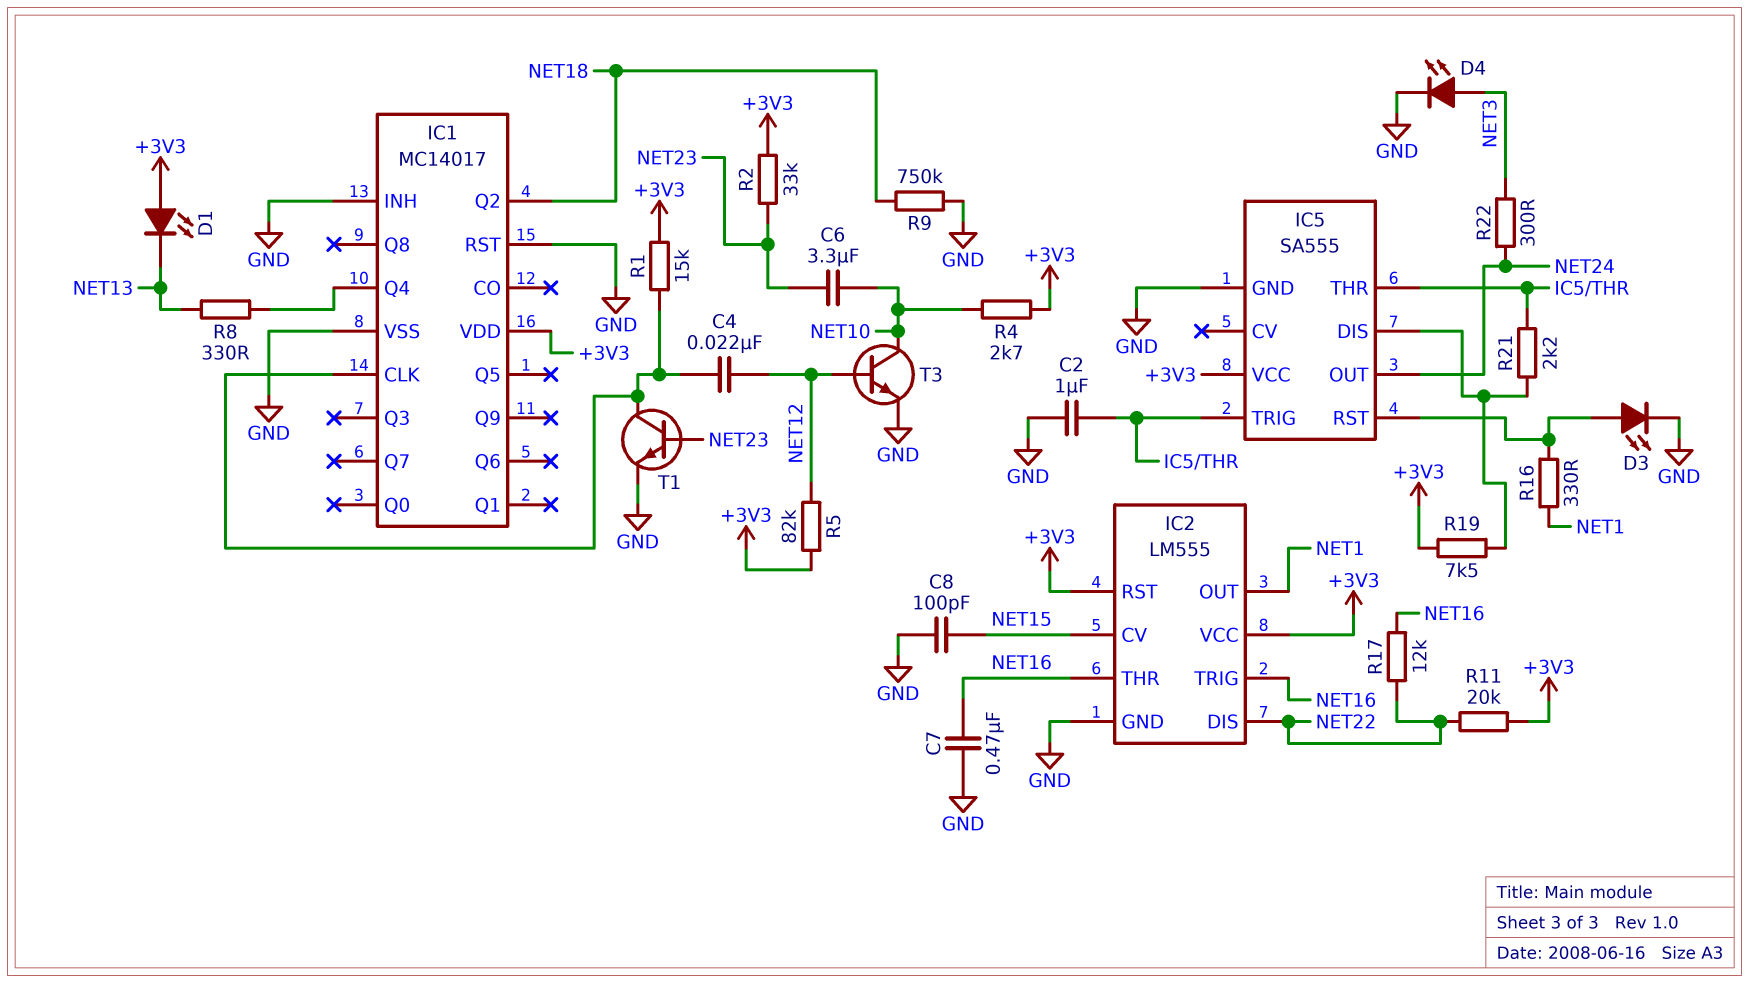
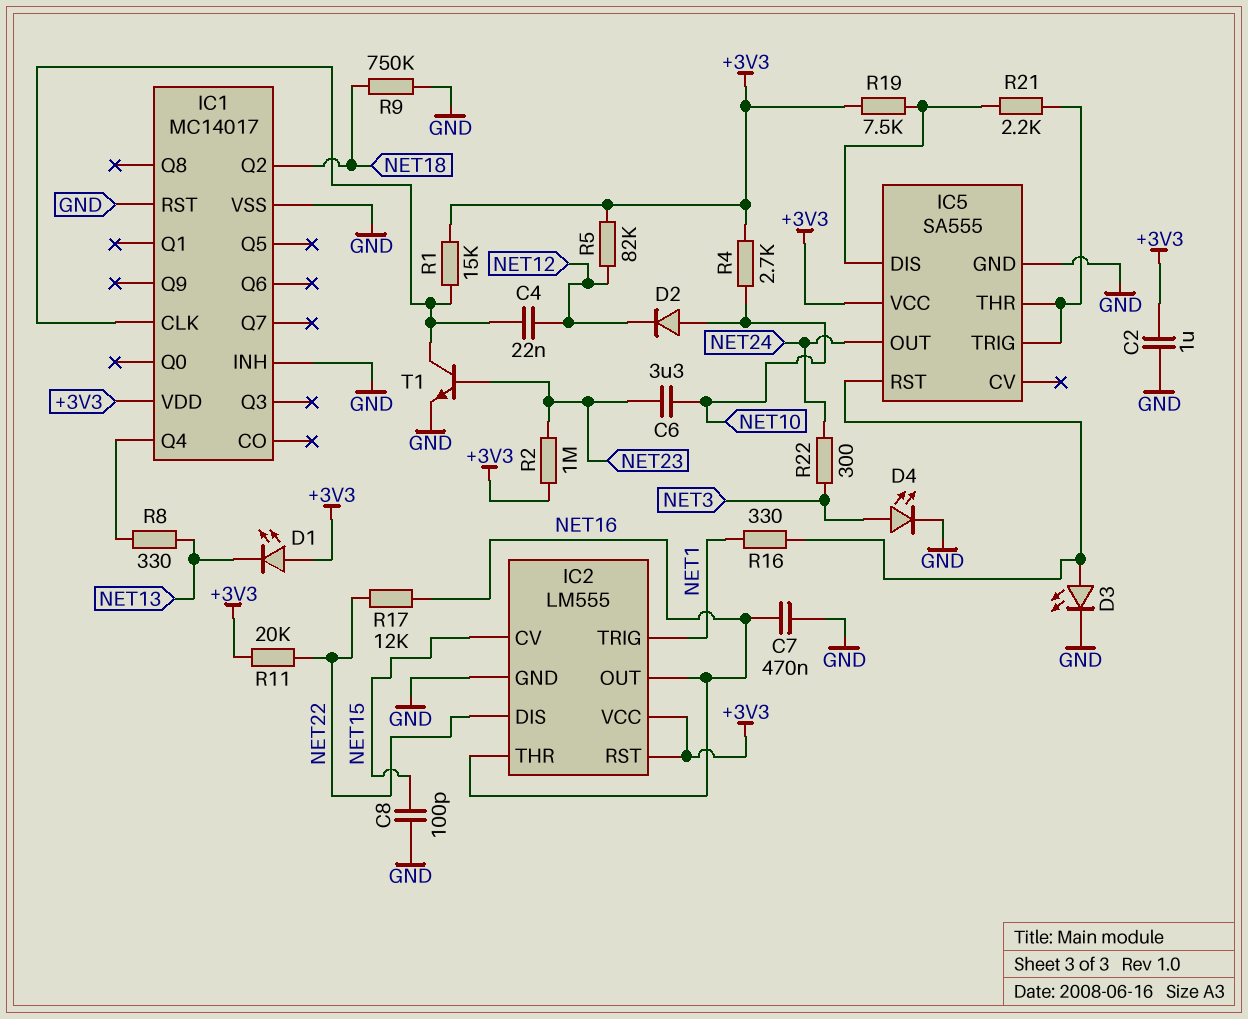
C2: 1uF (GND, IC5/THR) -> 1uF (+3V3, GND)
D2: none -> diode (A NET10, K NET12)
IC2 pin OUT: NET1 -> NET16
IC2 pin TRIG: NET16 -> NET1
R2: 33k (+3V3, NET23) -> 1M (+3V3, NET23)
T3: NPN (B NET12, C NET10, E GND) -> none

